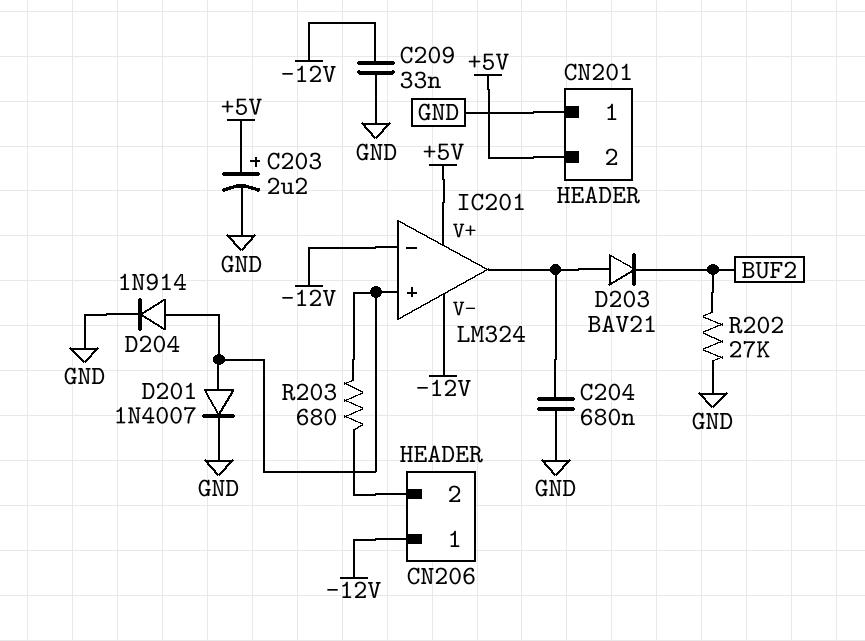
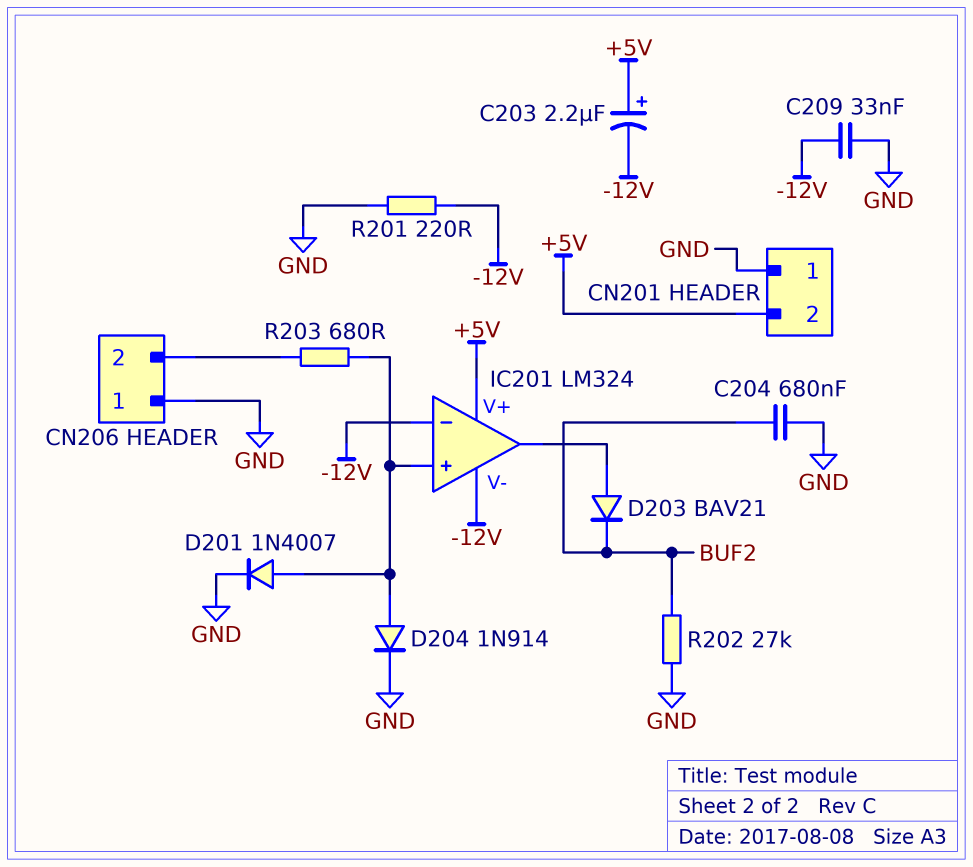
C203: 2.2uF (plus +5V, minus GND) -> 2.2uF (plus +5V, minus -12V)
C204: 680nF (GND, IC201/out) -> 680nF (BUF2, GND)
CN206 pin 1: -12V -> GND
R201: none -> 220 (-12V, GND)

